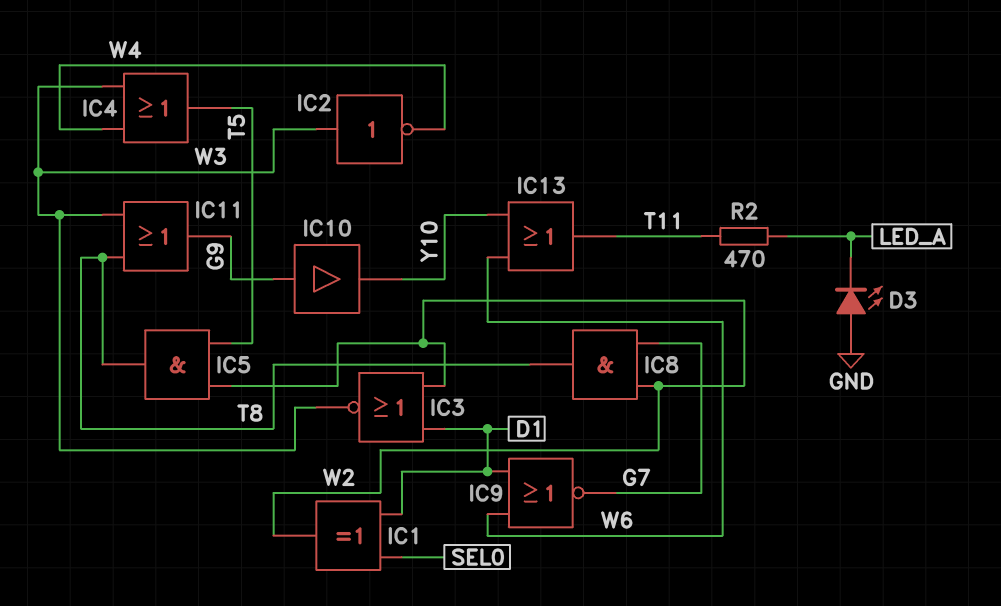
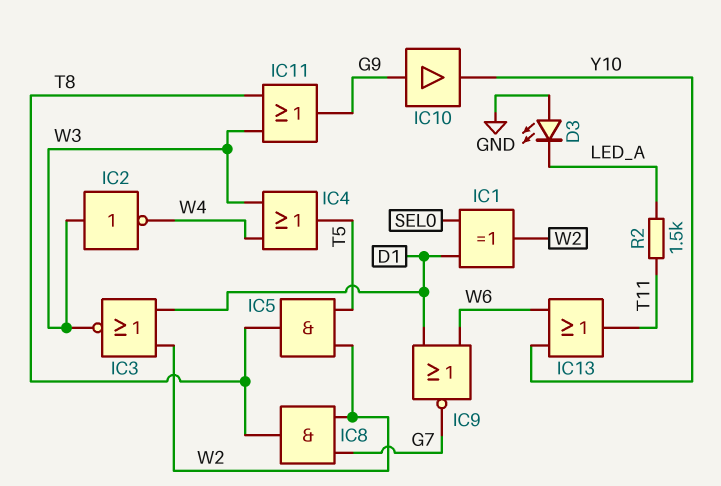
R2: 470 (LED_A, T11) -> 1.5k (LED_A, T11)

